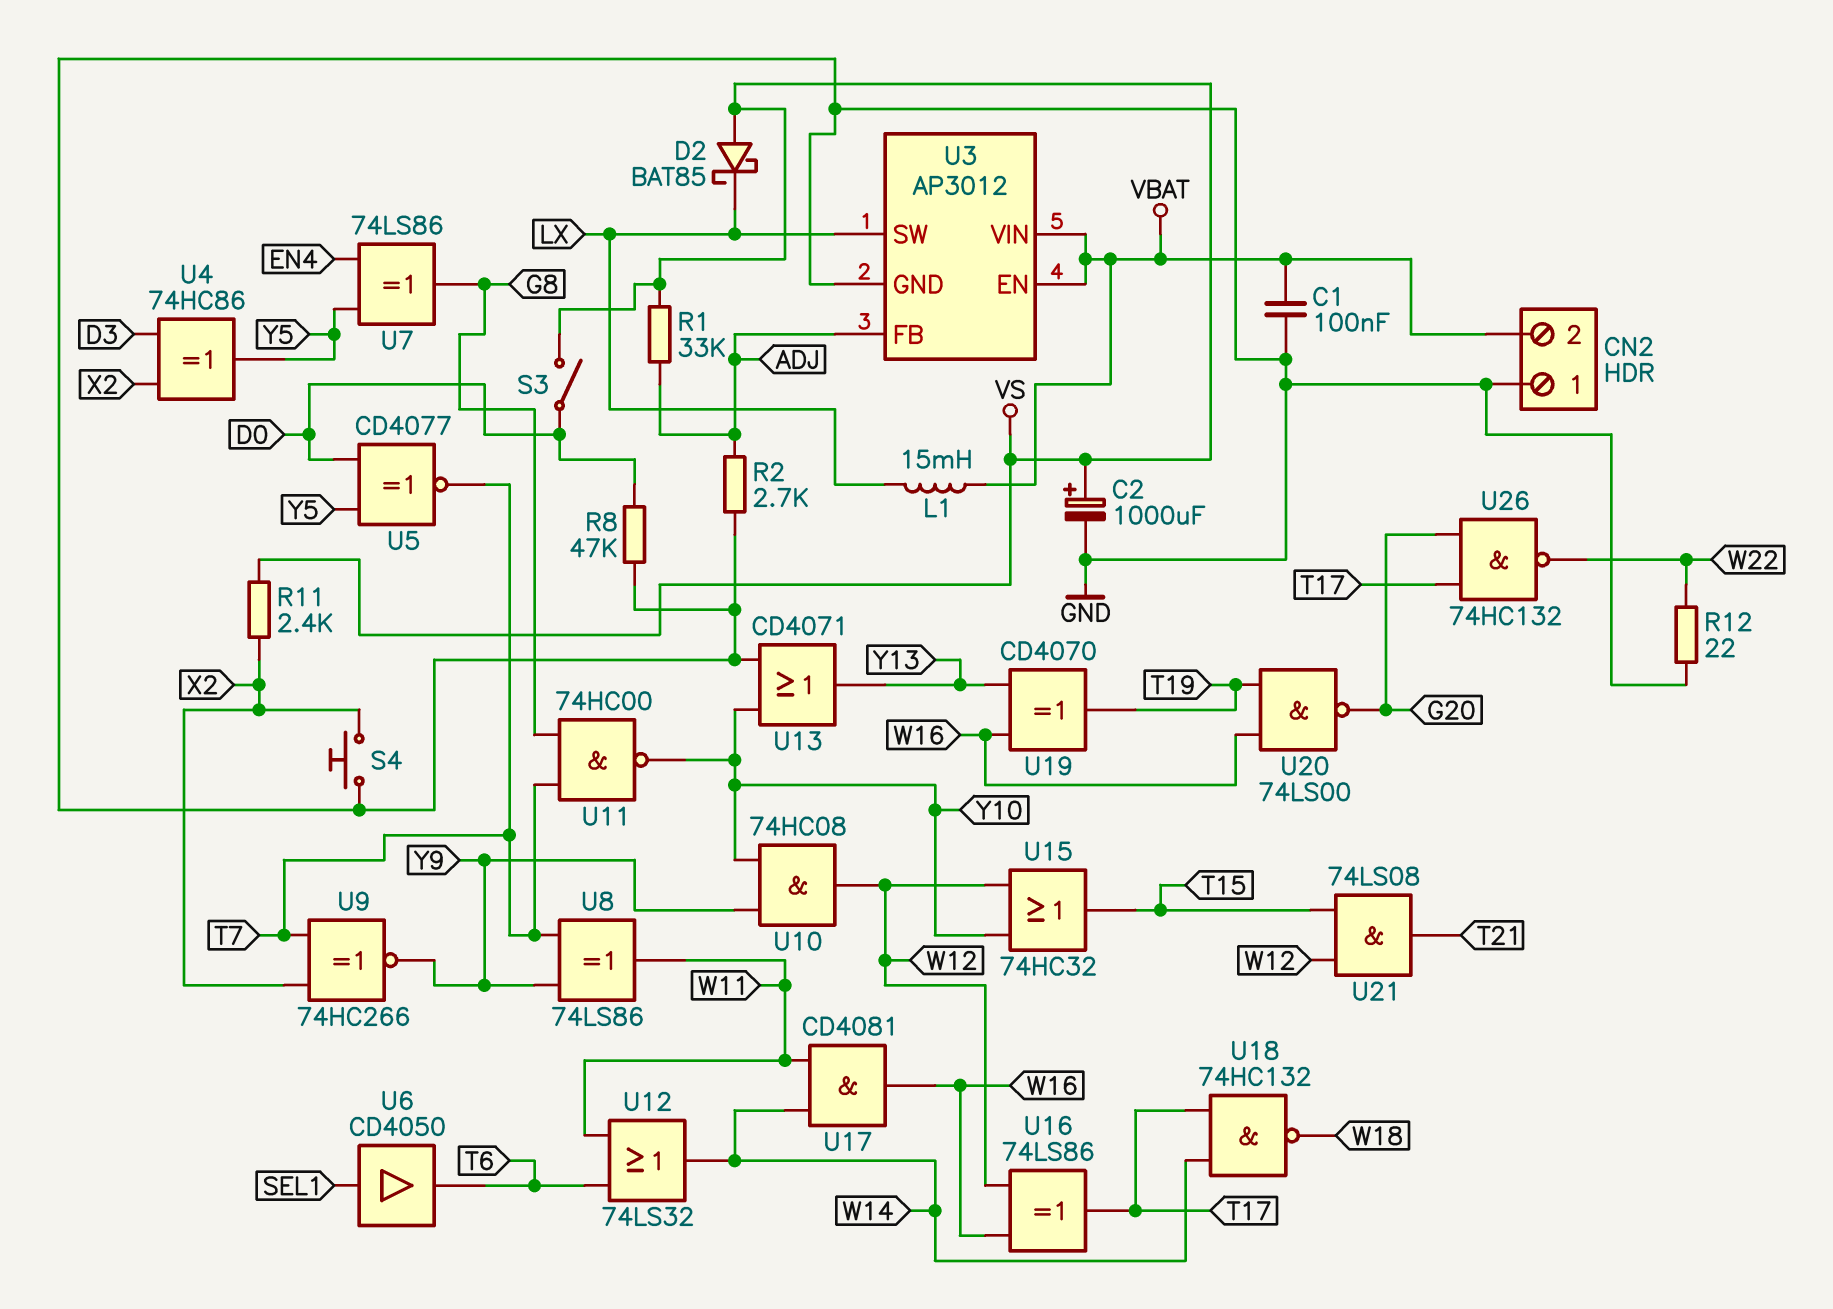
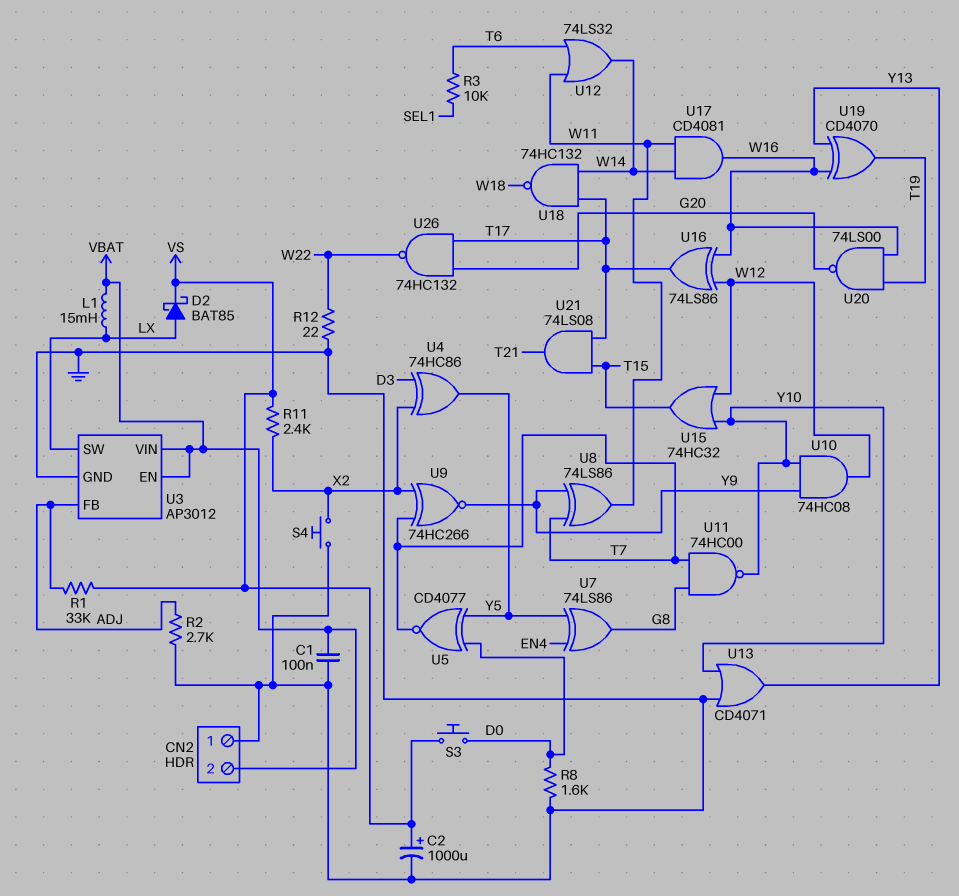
D2: schottky BAT85 (A VS, K LX) -> schottky BAT85 (A LX, K VS)
R3: none -> 10k (SEL1, T6)
R8: 47k (D0, GND) -> 1.6k (D0, GND)
S3: switch (D0, VS) -> button (D0, VS)
U6: buffer CD4050 (in SEL1, out T6) -> none
U21: AND 74LS08 (in T15, in W12, out T21) -> AND 74LS08 (in T15, in T17, out T21)

